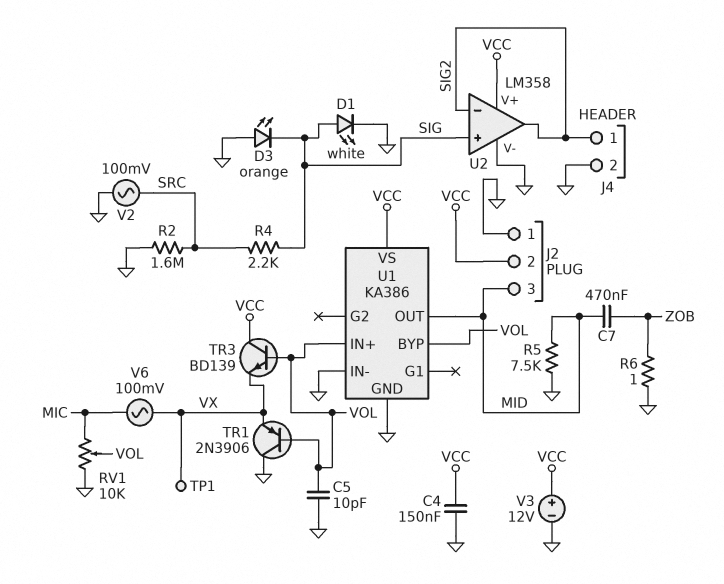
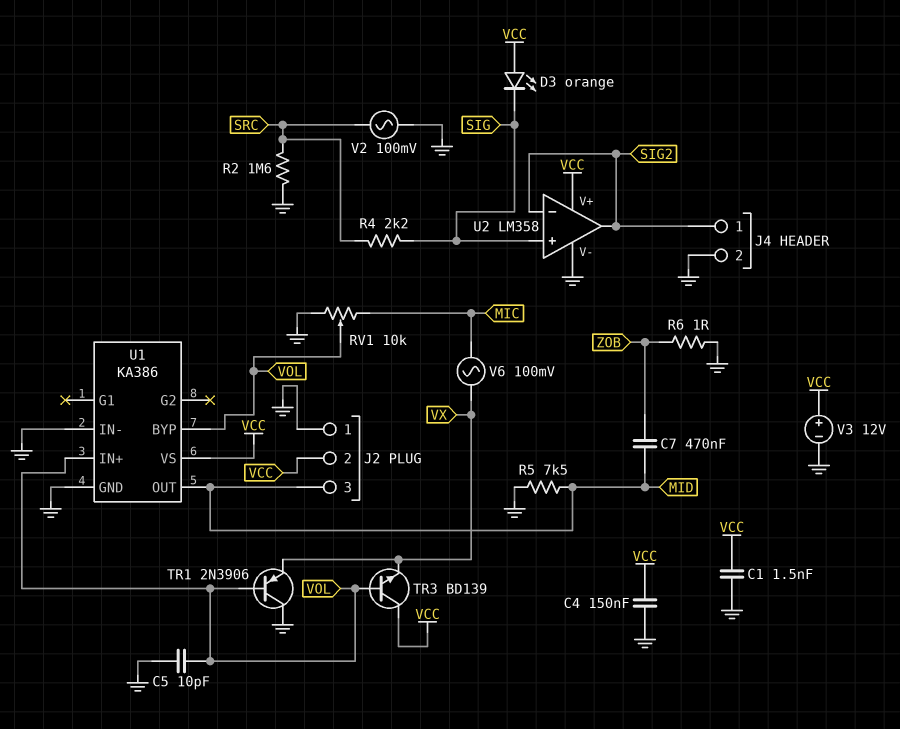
C1: none -> 1.5nF (GND, VCC)
D1: LED white (A SIG, K GND) -> none
D3: LED orange (A GND, K SIG) -> LED orange (A VCC, K SIG)
TP1: test point (VX) -> none

